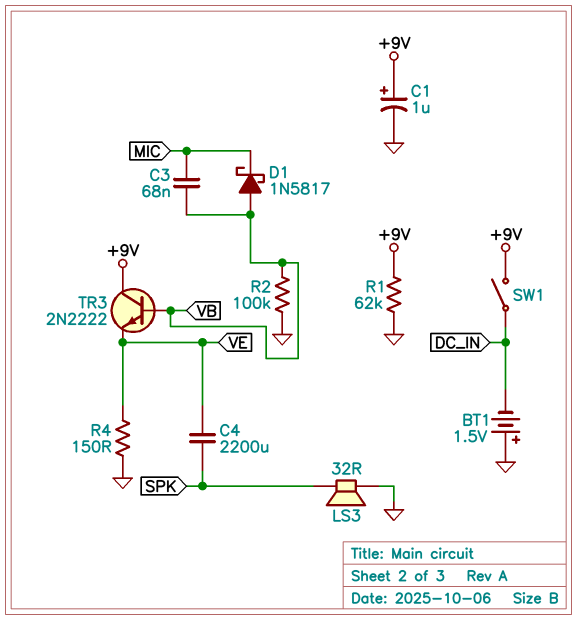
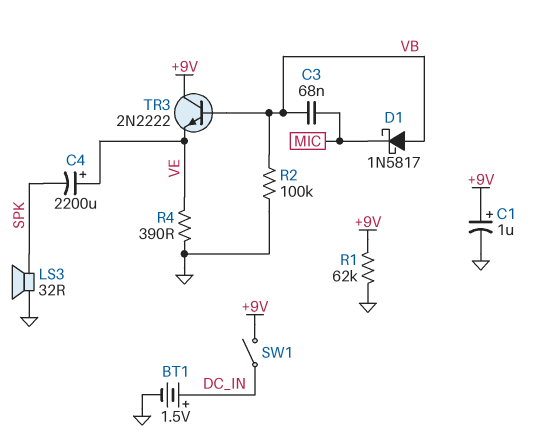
BT1: 1.5V (plus GND, minus DC_IN) -> 1.5V (plus DC_IN, minus GND)
C4: 2200uF (SPK, VE) -> 2200uF (plus VE, minus SPK)
R4: 150 (GND, VE) -> 390 (GND, VE)

